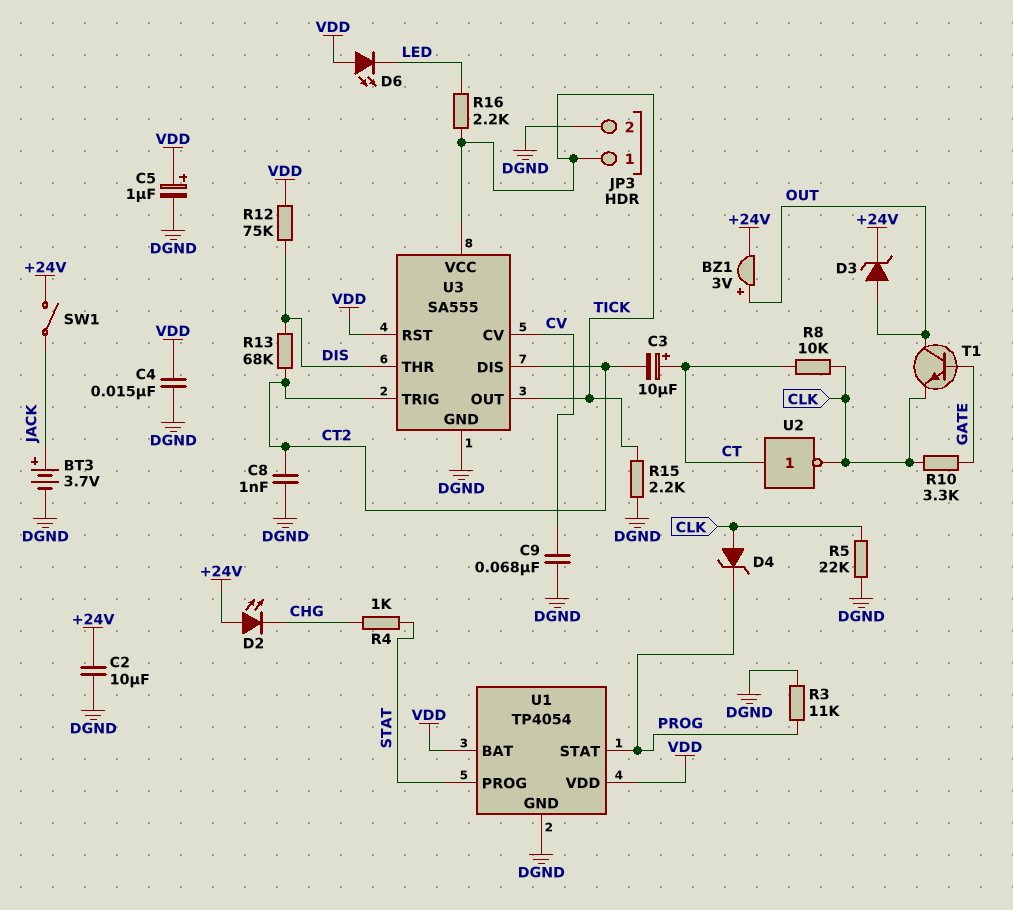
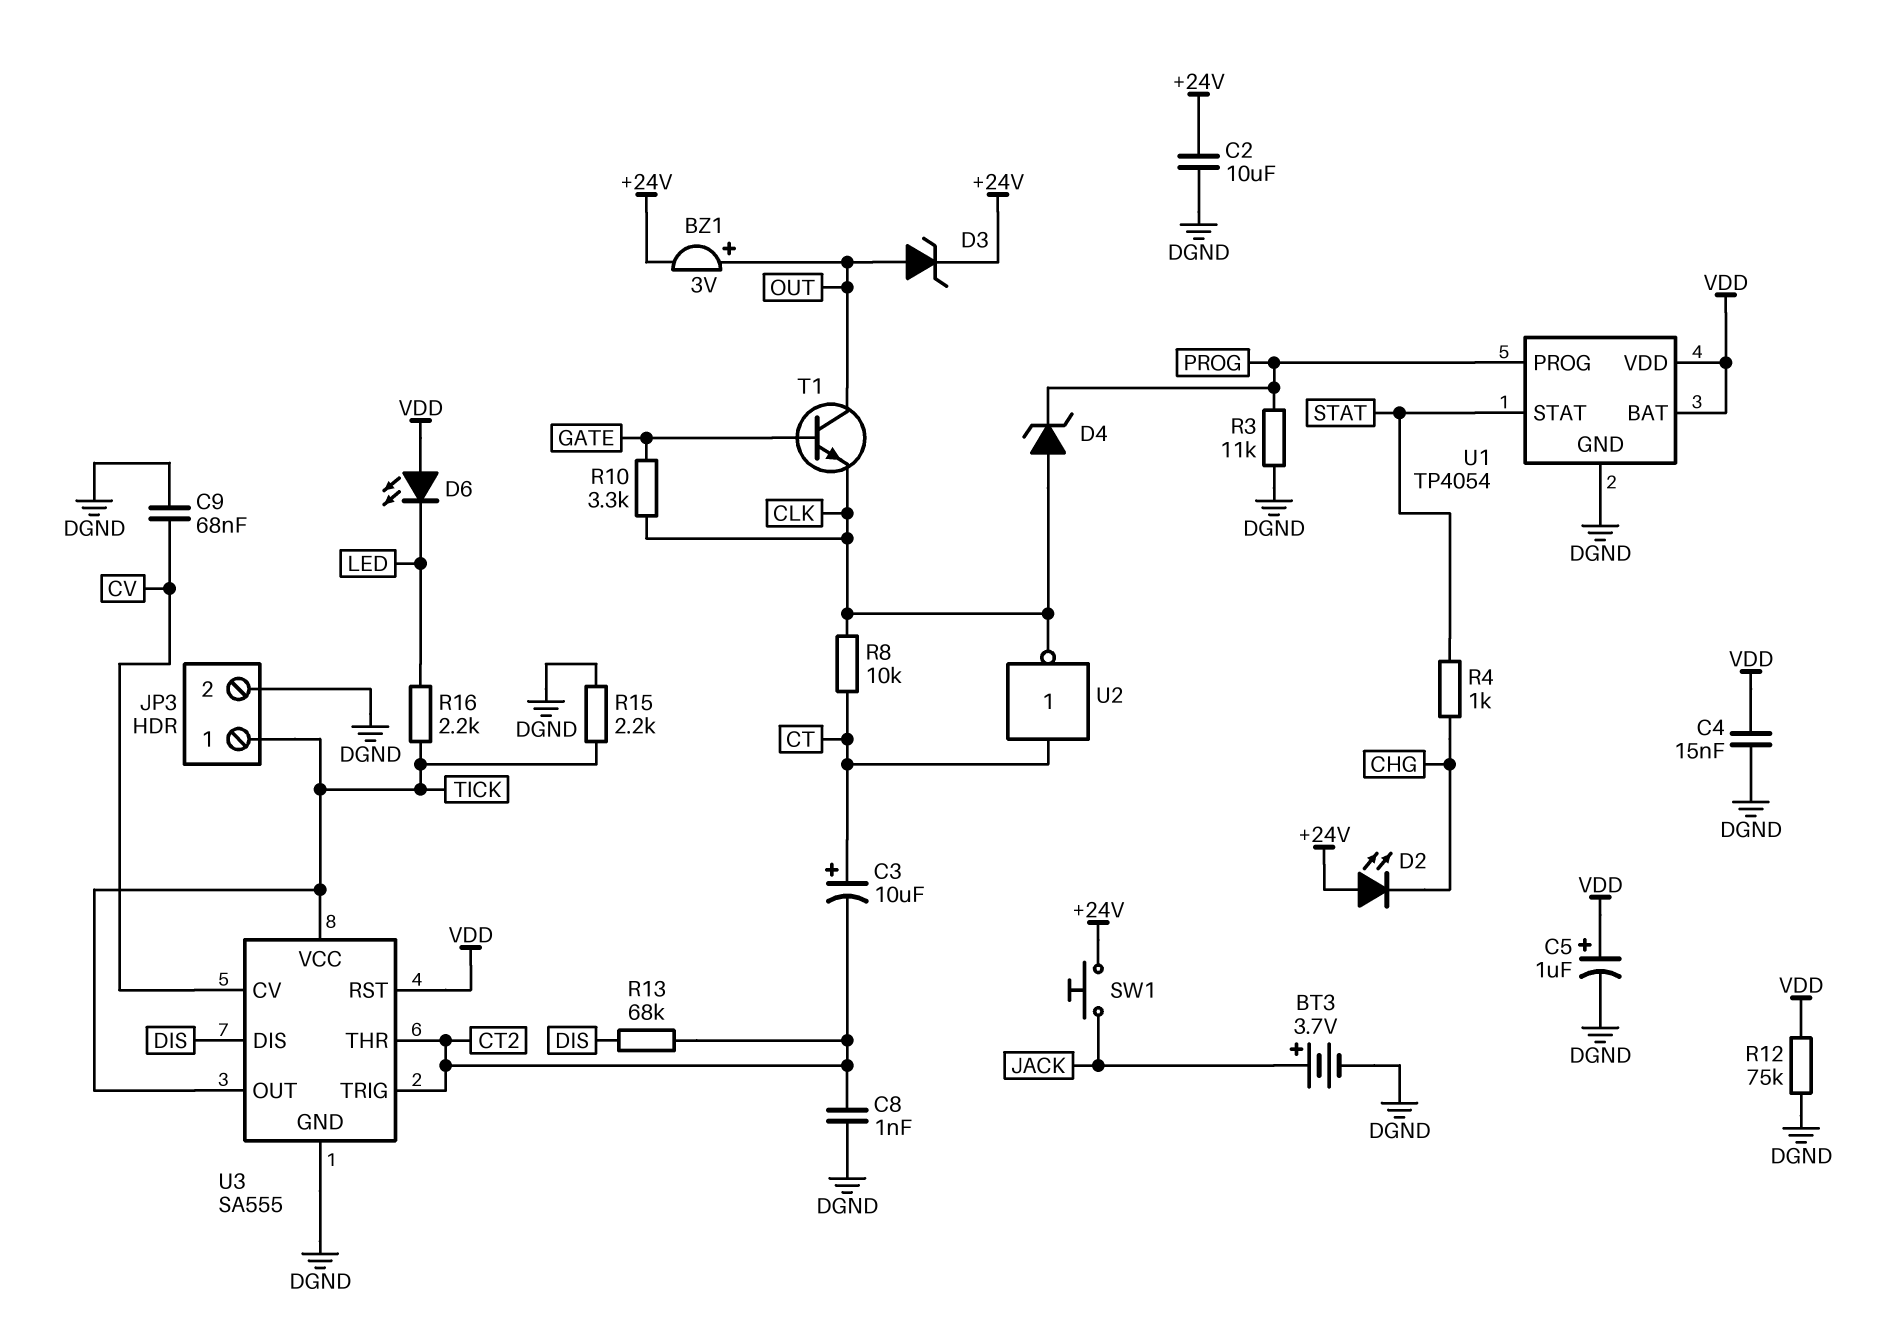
R5: 22k (CLK, DGND) -> none
R12: 75k (DIS, VDD) -> 75k (DGND, VDD)
SW1: switch (+24V, JACK) -> button (+24V, JACK)
U1 pin PROG: STAT -> PROG
U1 pin STAT: PROG -> STAT
U3 pin DIS: CT2 -> DIS
U3 pin THR: DIS -> CT2

